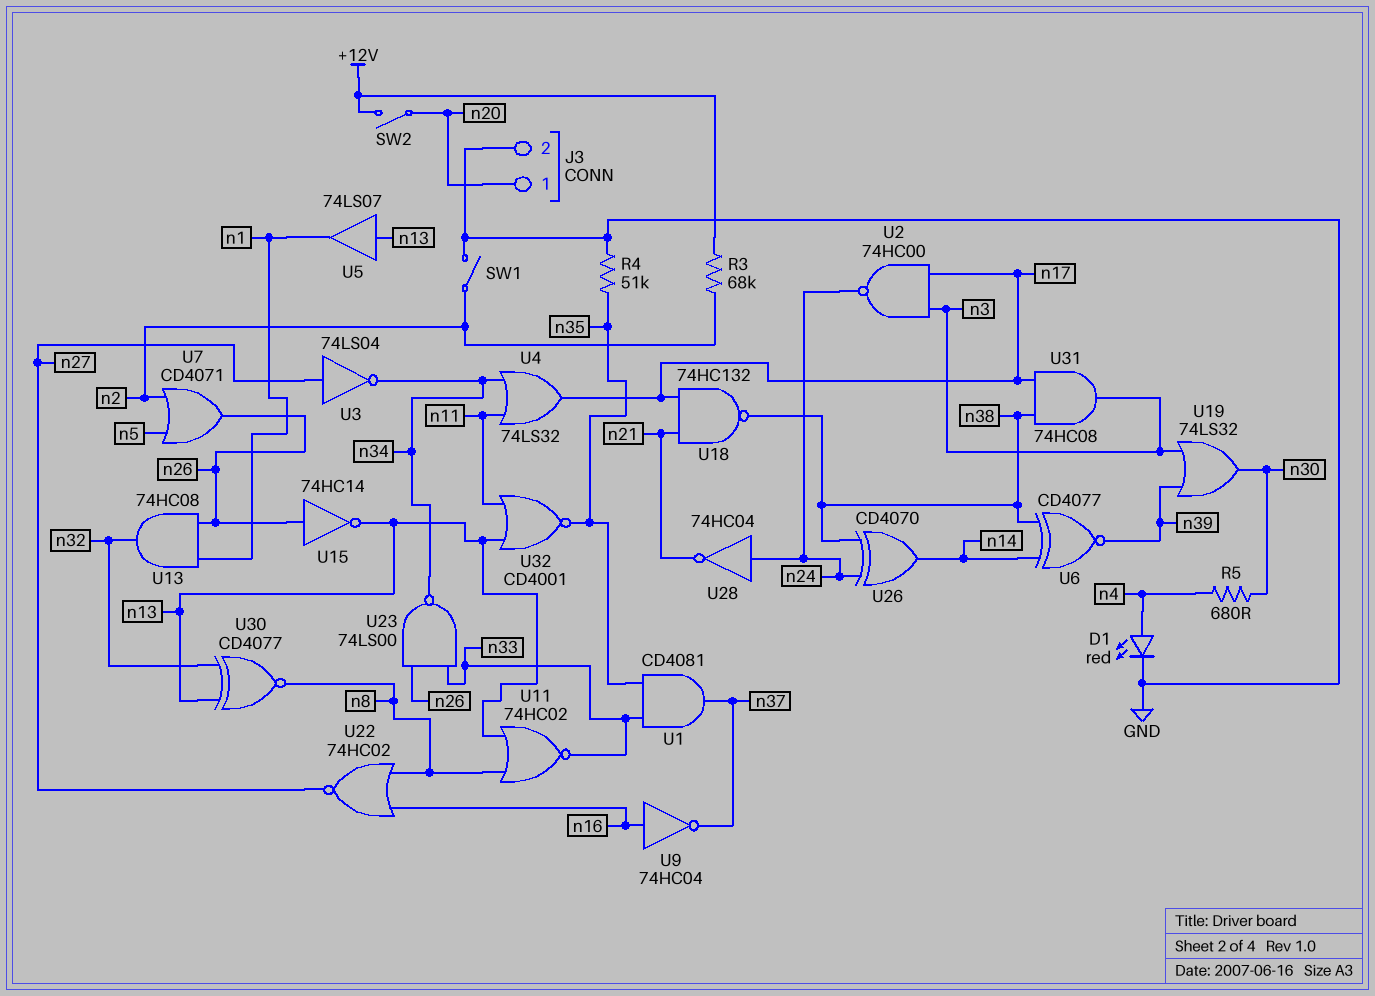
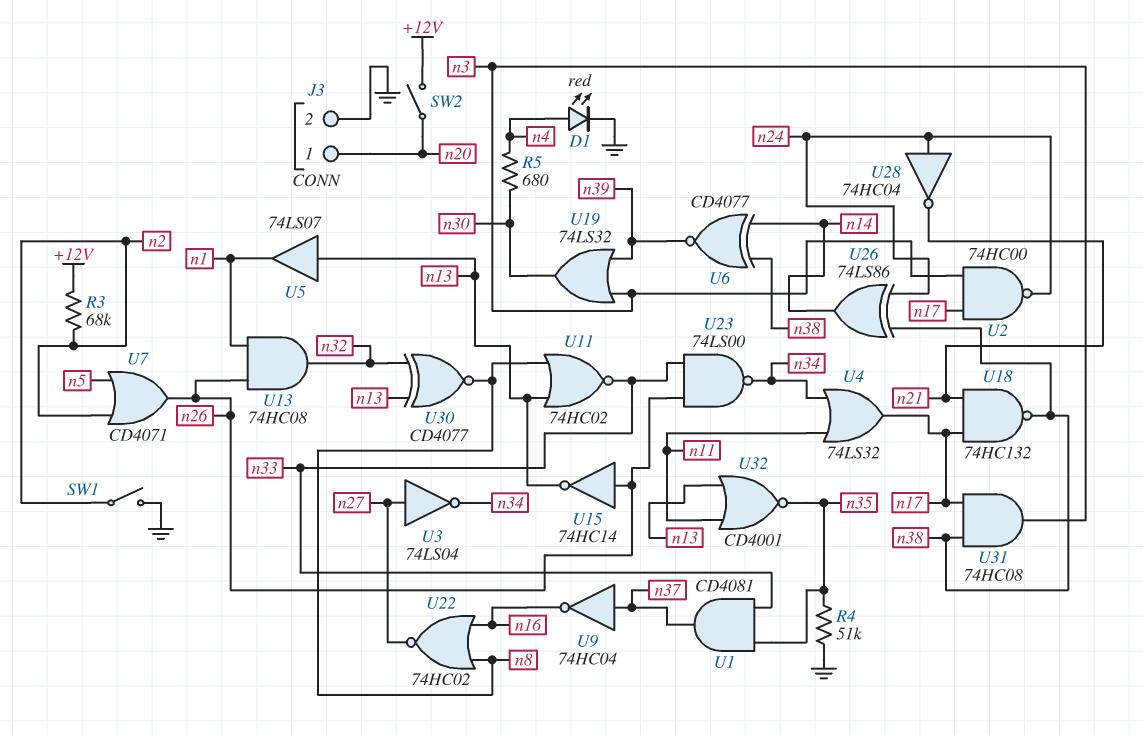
U9: NOT 74HC04 (in n16, out n37) -> NOT 74HC04 (in n37, out n16)
U26: XOR CD4070 (in n24, in n38, out n14) -> XOR 74LS86 (in n24, in n38, out n14)

